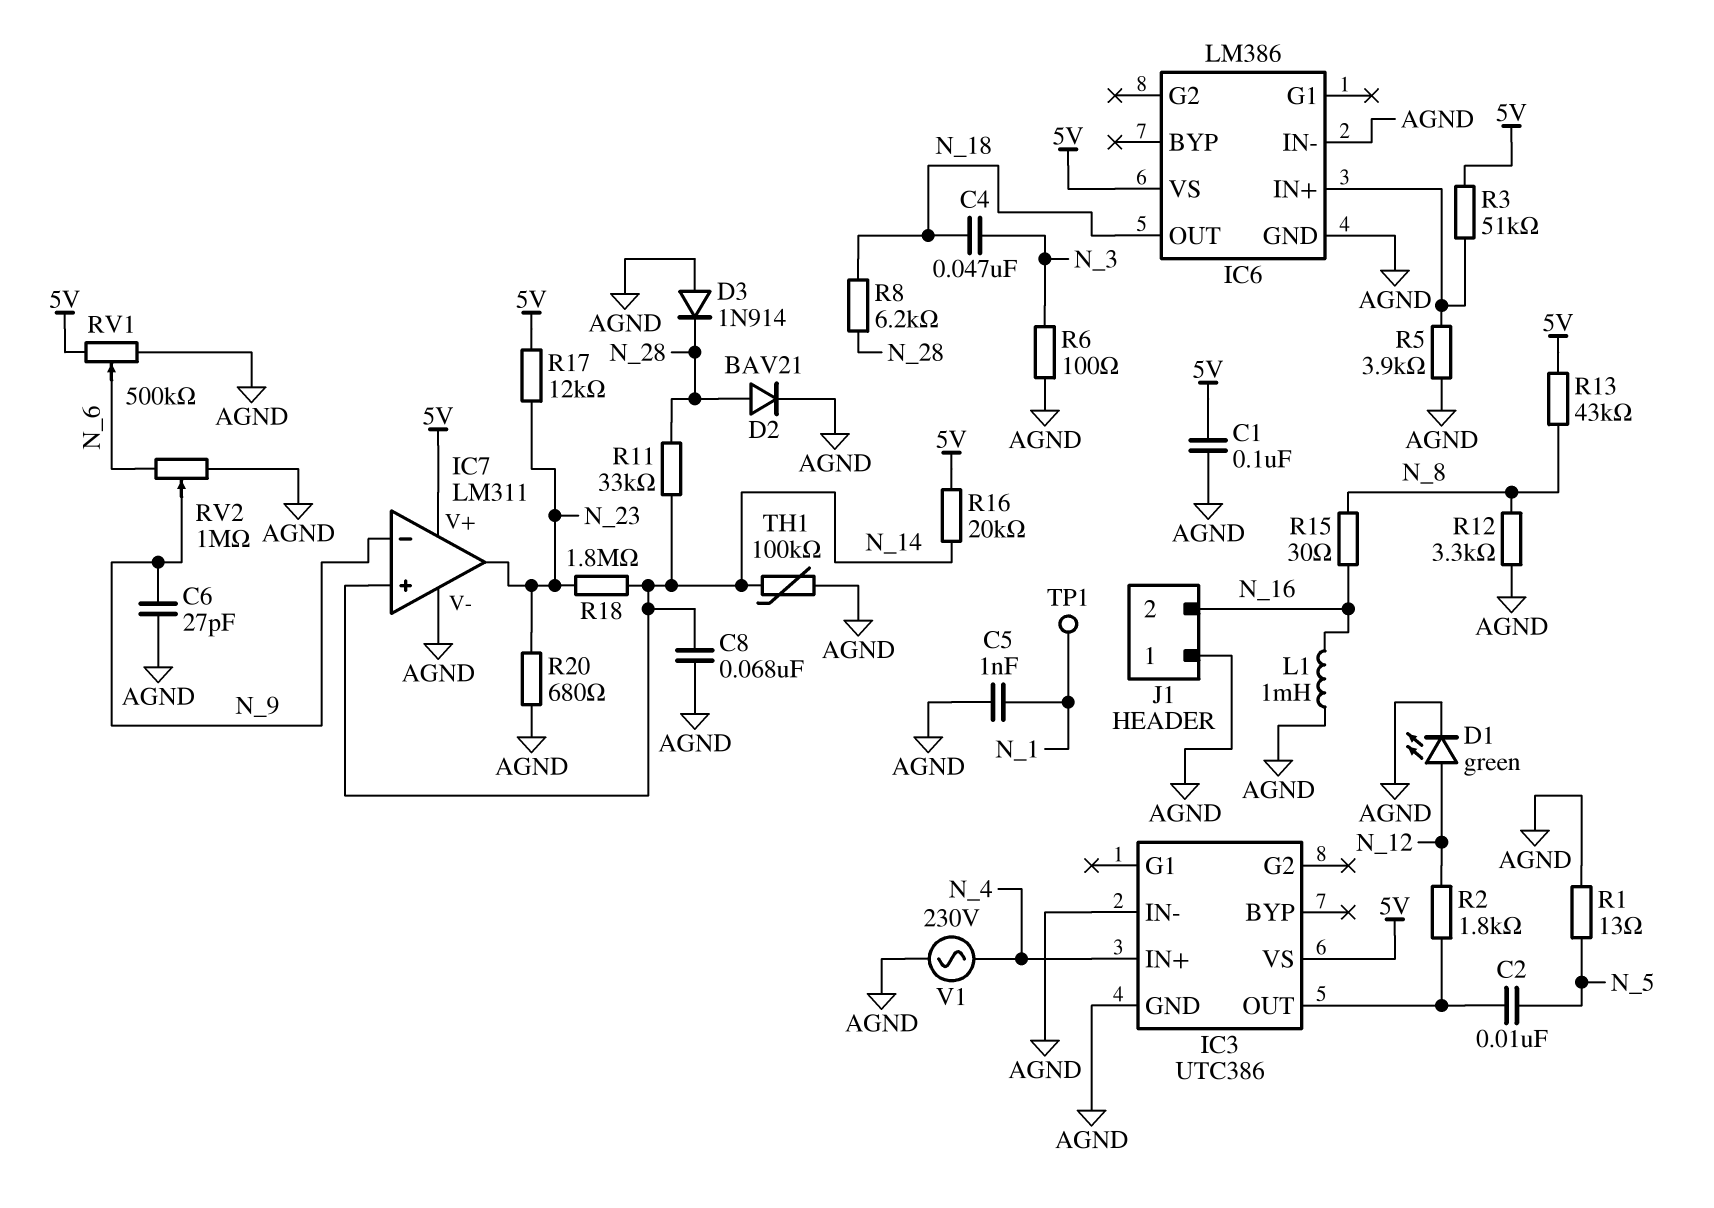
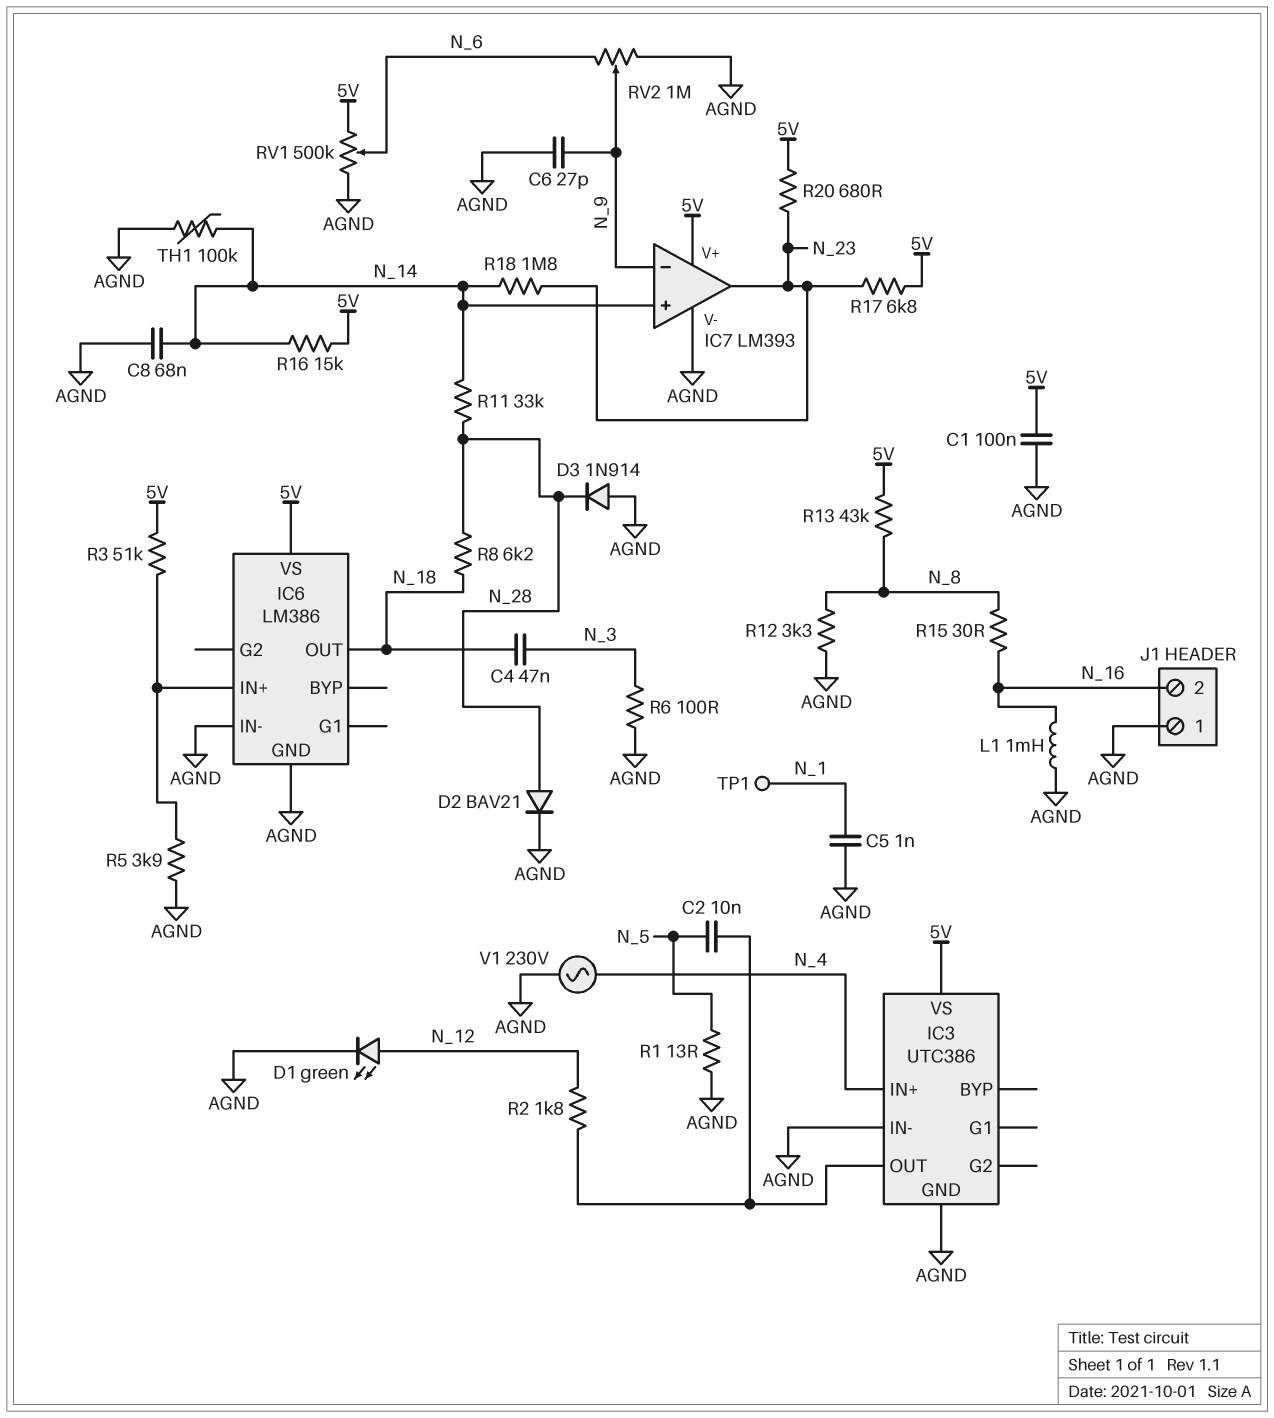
IC7: LM311 -> LM393
R16: 20k (5V, N_14) -> 15k (5V, N_14)
R17: 12k (5V, N_23) -> 6.8k (5V, N_23)
R20: 680 (AGND, N_23) -> 680 (5V, N_23)

